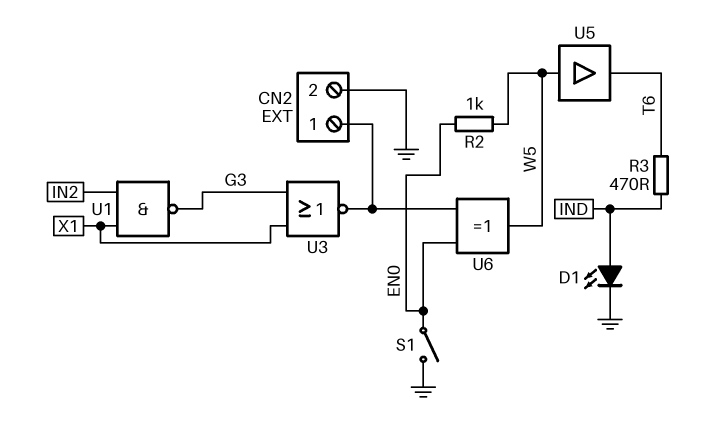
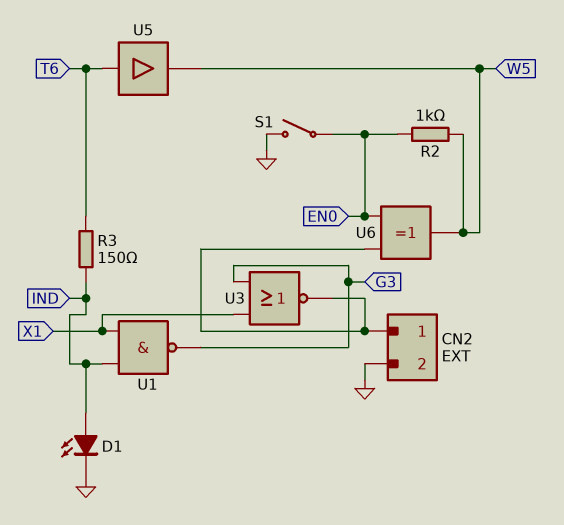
R3: 470 (IND, T6) -> 150 (IND, T6)
U1: NAND (in IN2, in X1, out G3) -> NAND (in IND, in X1, out G3)
U5: buffer (in W5, out T6) -> buffer (in T6, out W5)

